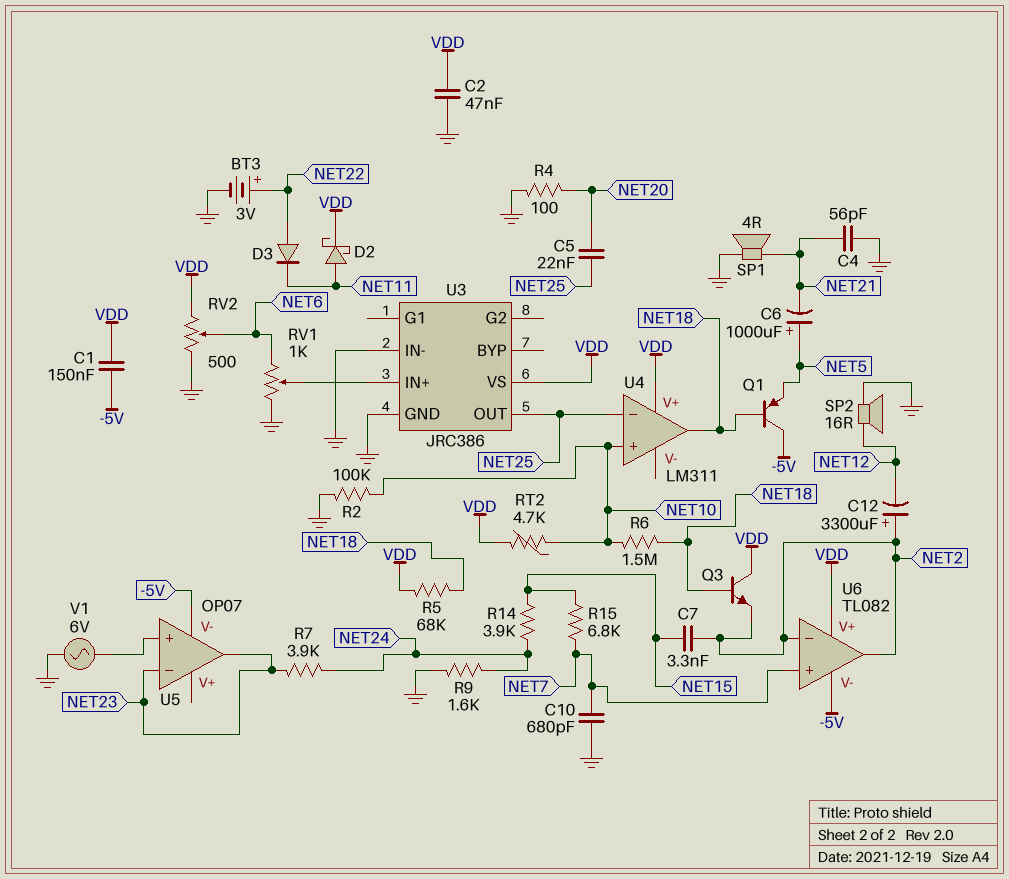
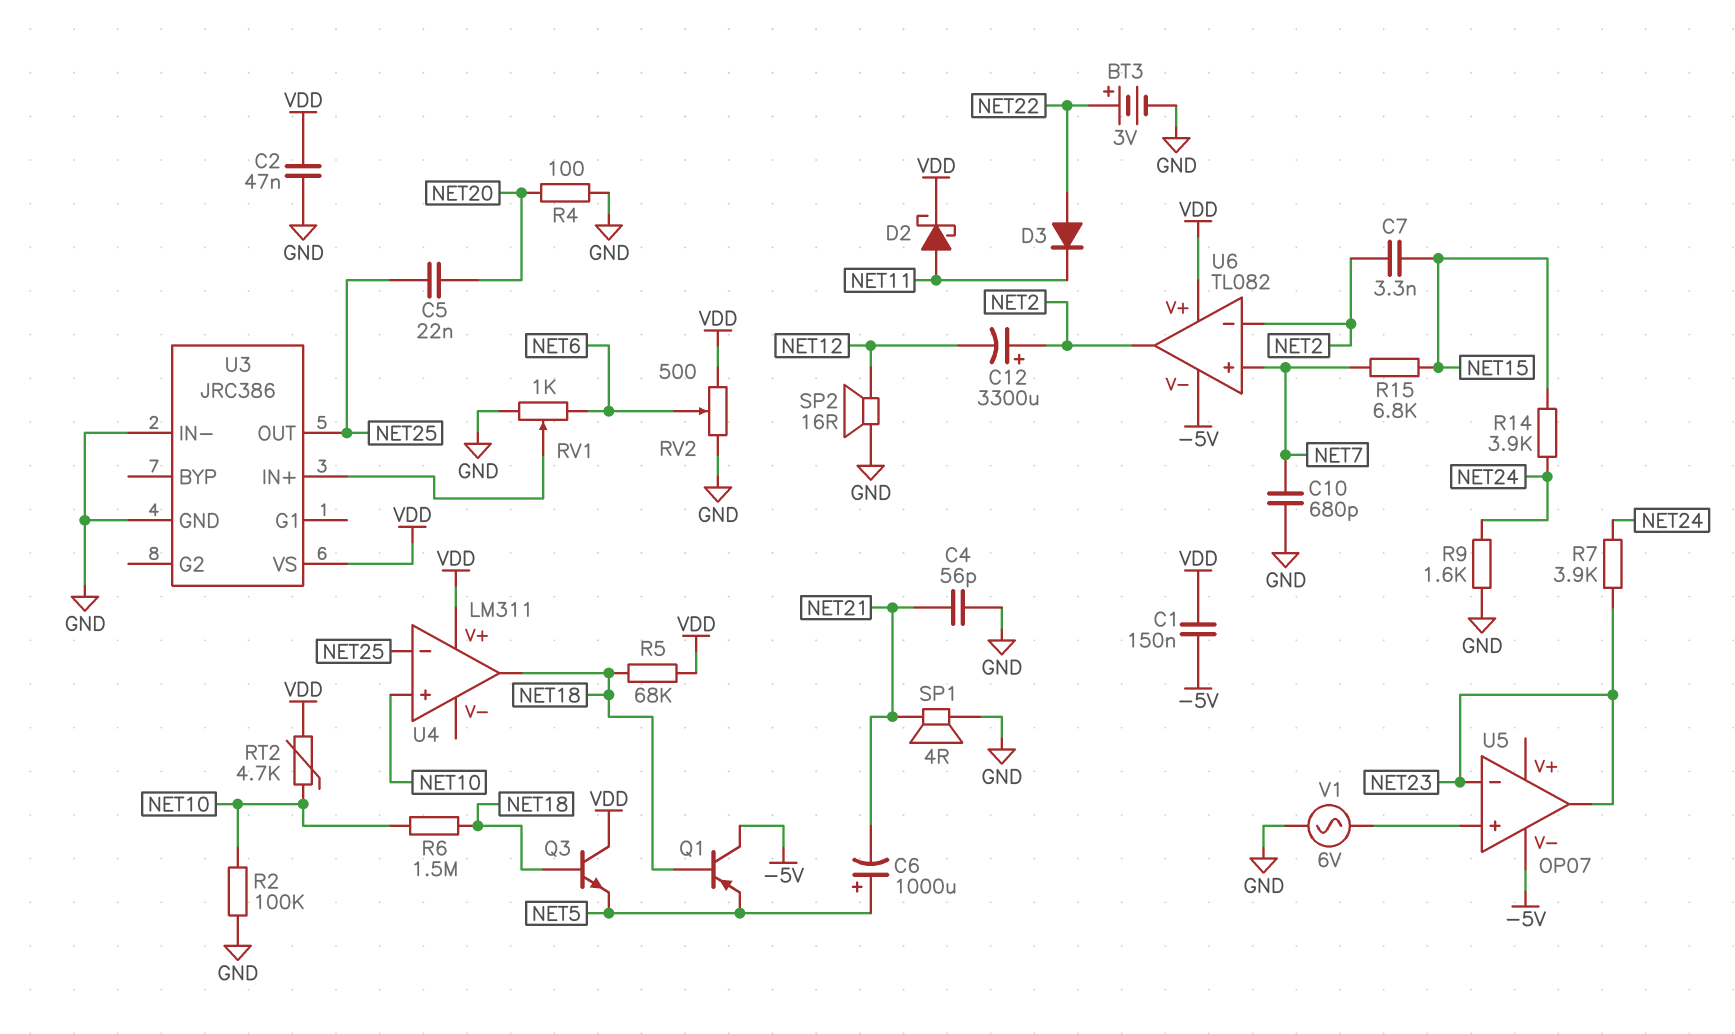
Q3: NPN (B NET18, C VDD, E NET2) -> NPN (B NET18, C VDD, E NET5)

